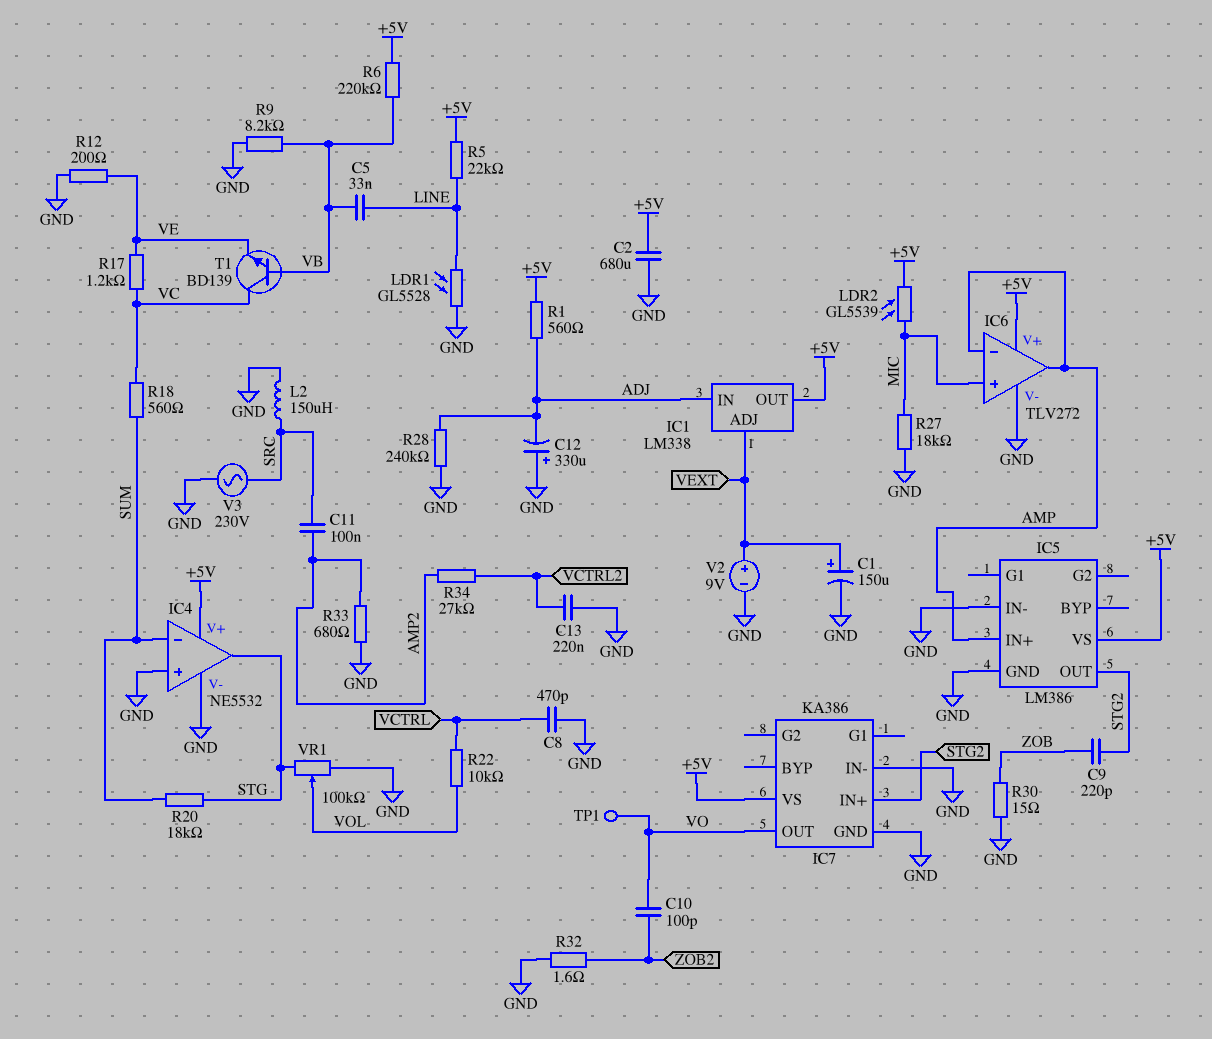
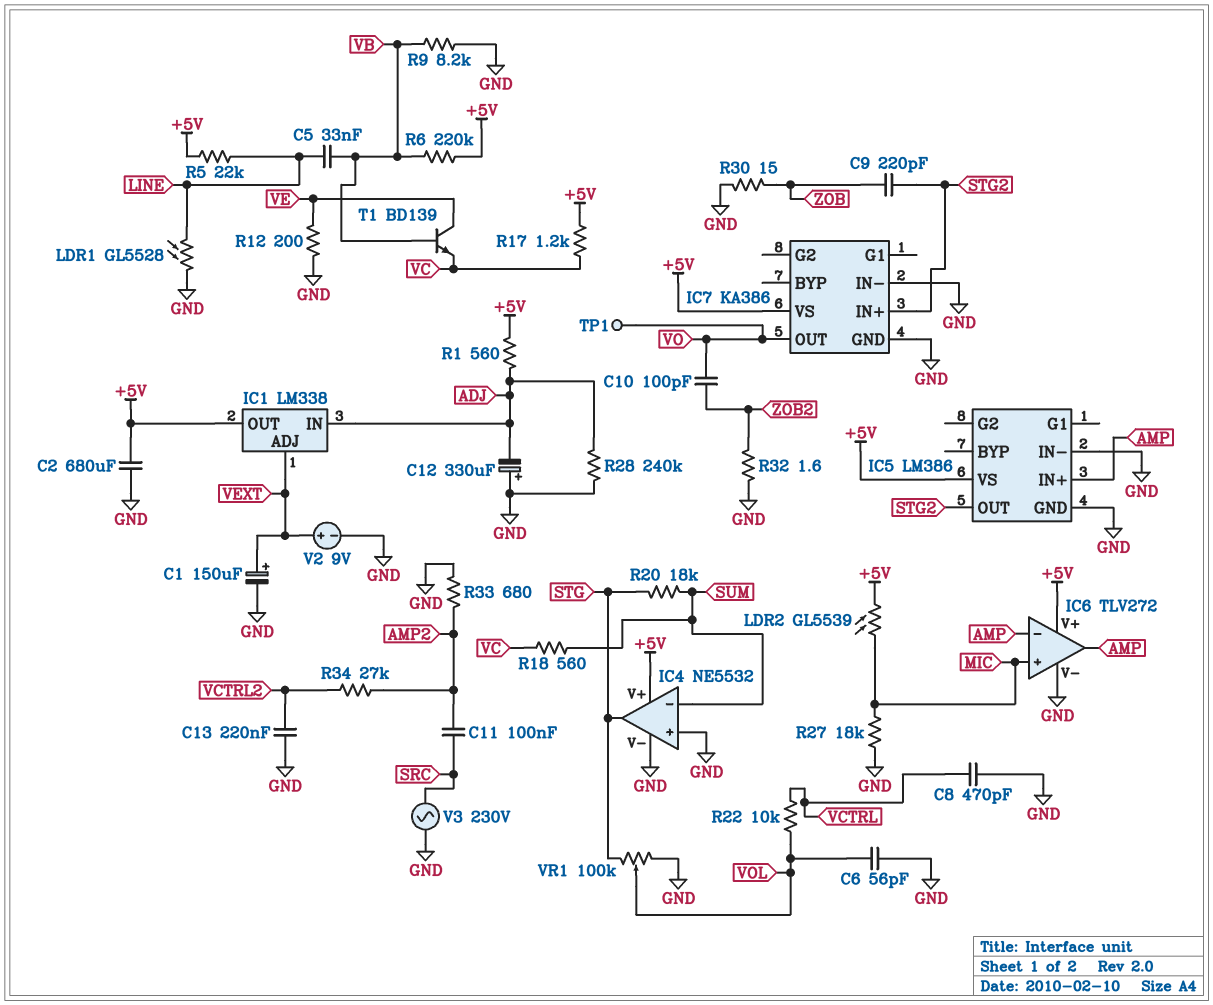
C6: none -> 56pF (GND, VOL)
L2: 150uH (GND, SRC) -> none
R17: 1.2k (VC, VE) -> 1.2k (+5V, VC)
T1: NPN BD139 (B VB, C VC, E VE) -> NPN BD139 (B VB, C VE, E VC)

